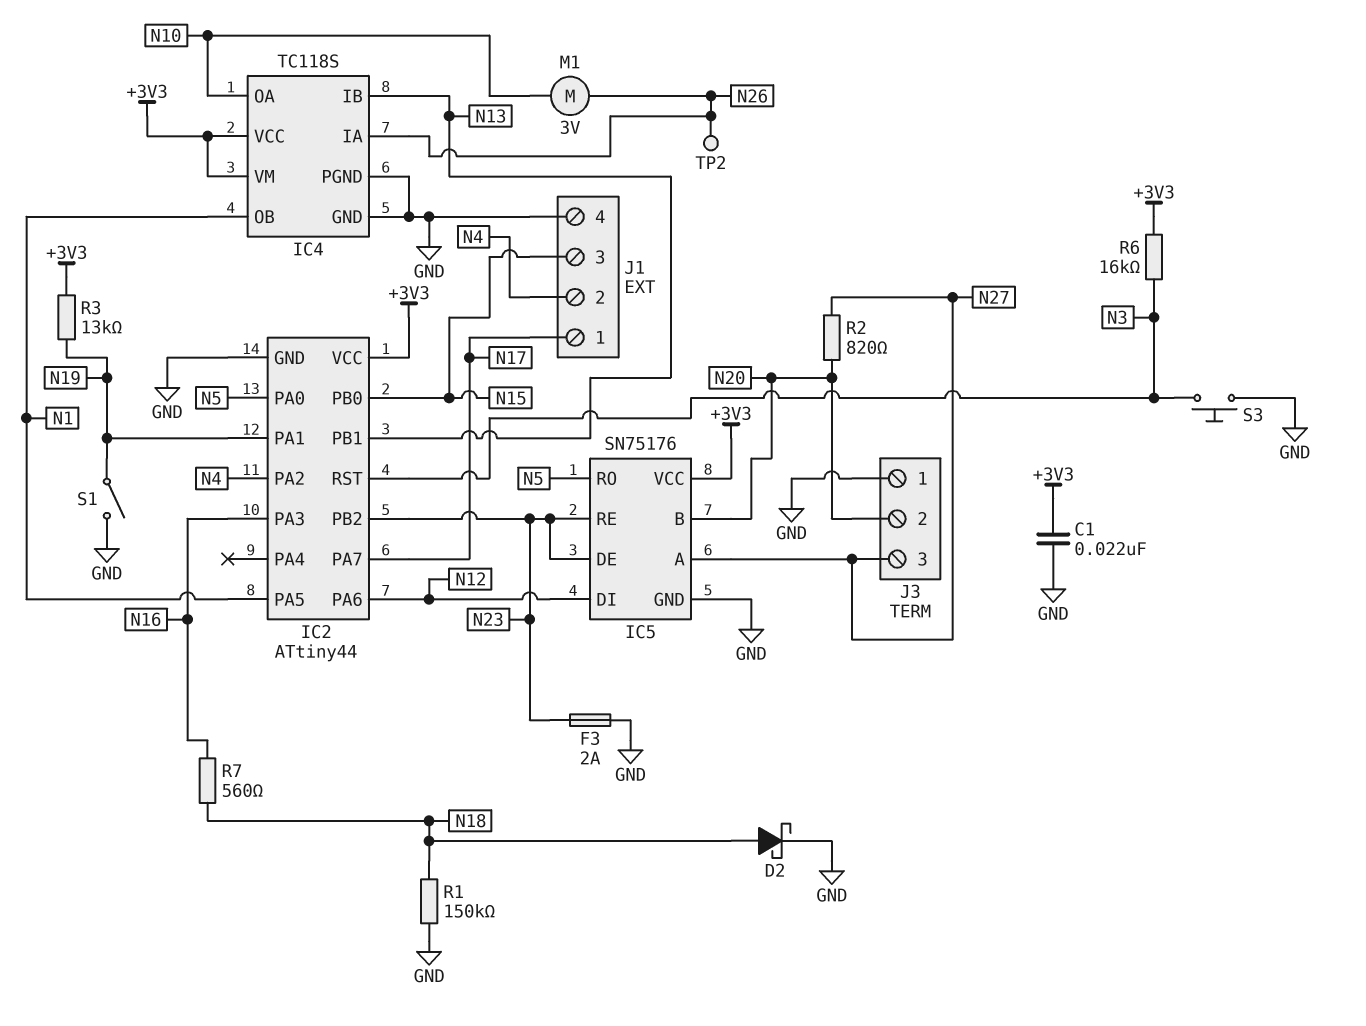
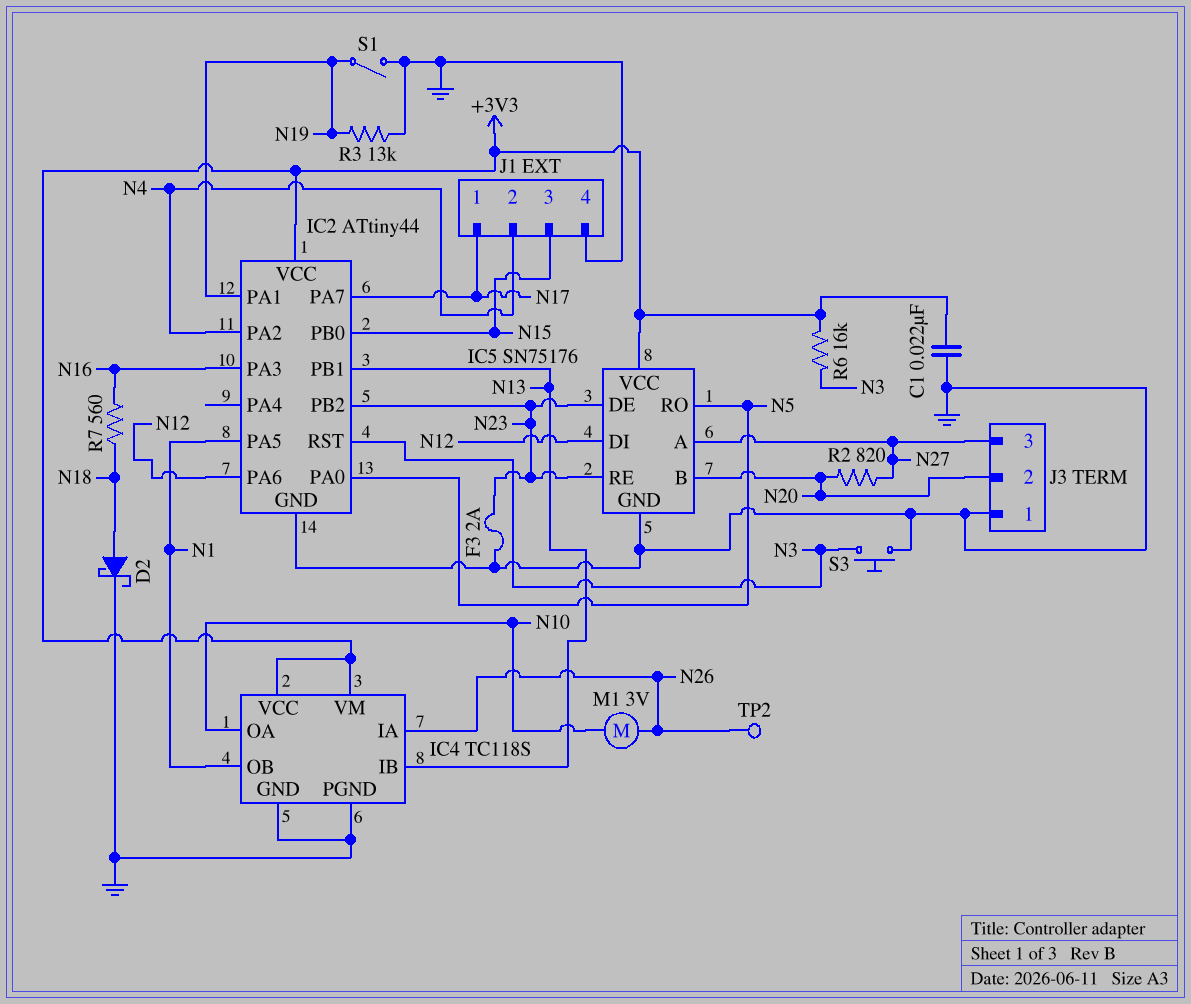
R1: 150k (GND, N18) -> none
R3: 13k (+3V3, N19) -> 13k (GND, N19)

